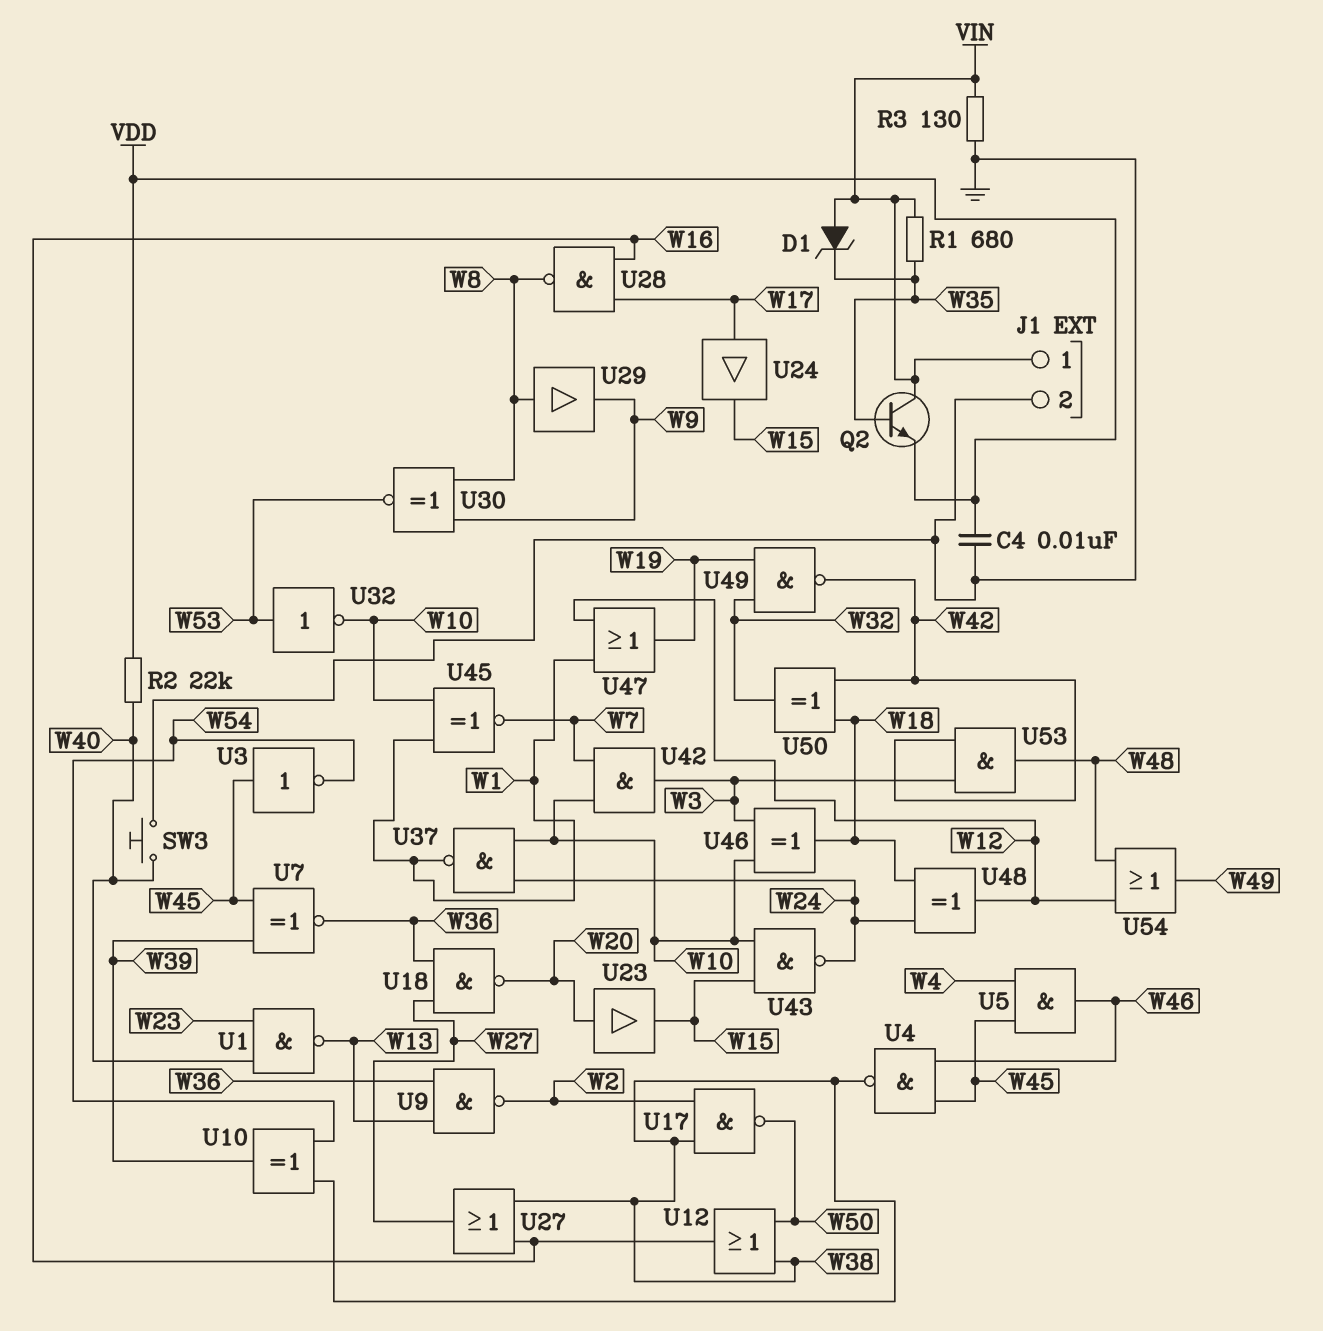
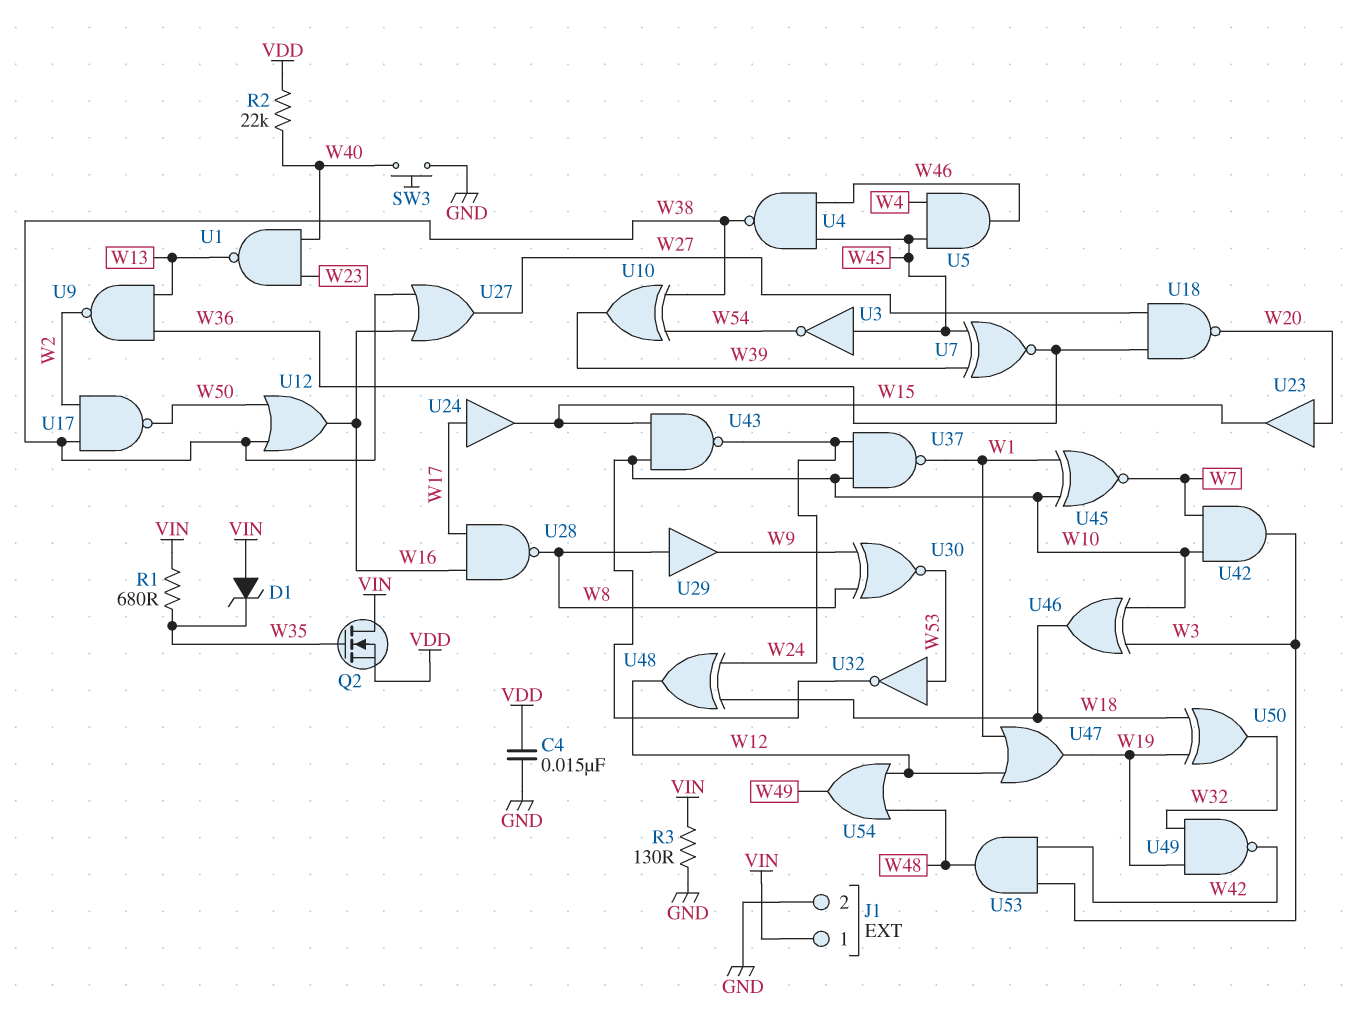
C4: 10nF (GND, VDD) -> 15nF (GND, VDD)
Q2: NPN (B W35, C VIN, E VDD) -> NMOS (G W35, D VIN, S VDD)
U50: XOR (in W18, in W42, out W32) -> XOR (in W18, in W19, out W32)

